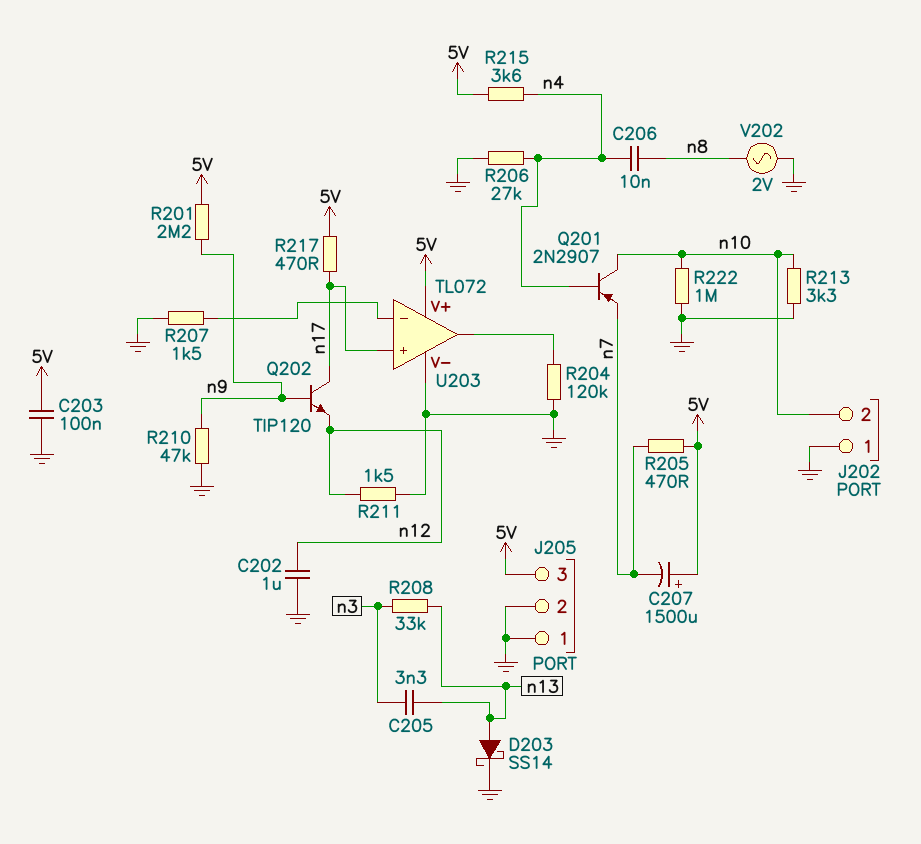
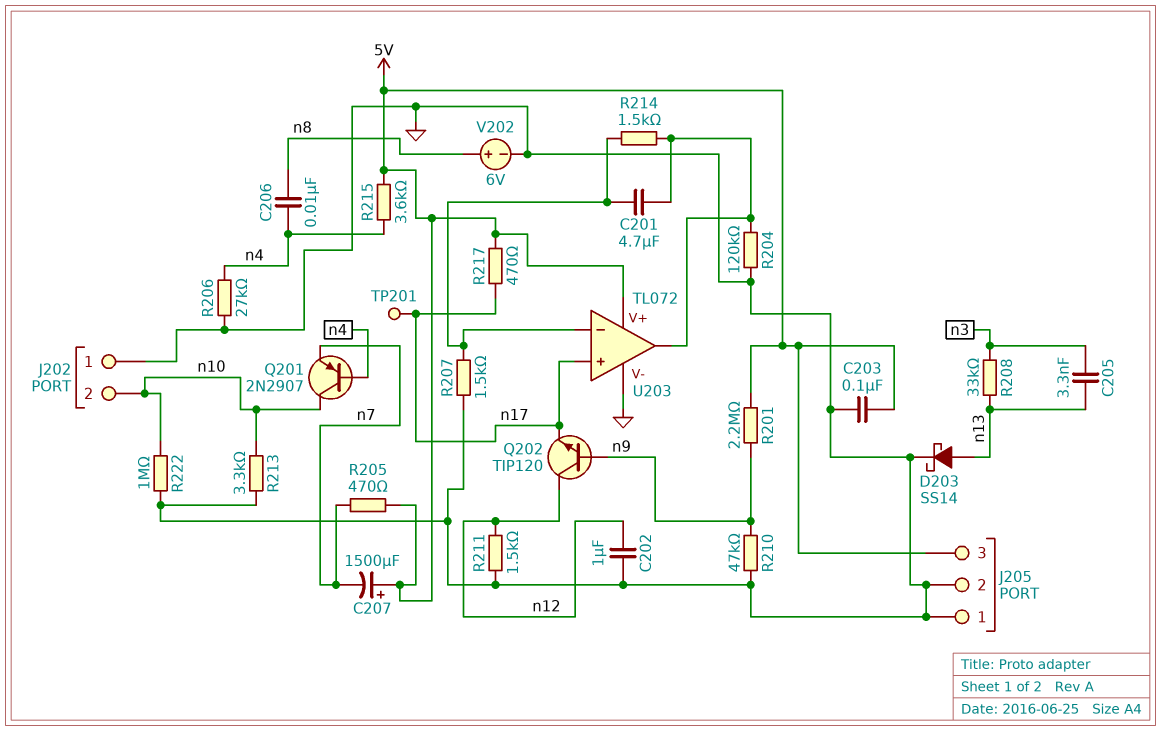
C201: none -> 4.7uF (U203/in-, U203/out)
Q202: NPN TIP120 (B n9, C n17, E n12) -> NPN TIP120 (B n9, C n12, E n17)
R214: none -> 1.5k (U203/in-, U203/out)
TP201: none -> test point (n17)
V202: AC 2V (GND, n8) -> 6V (plus n8, minus GND)

